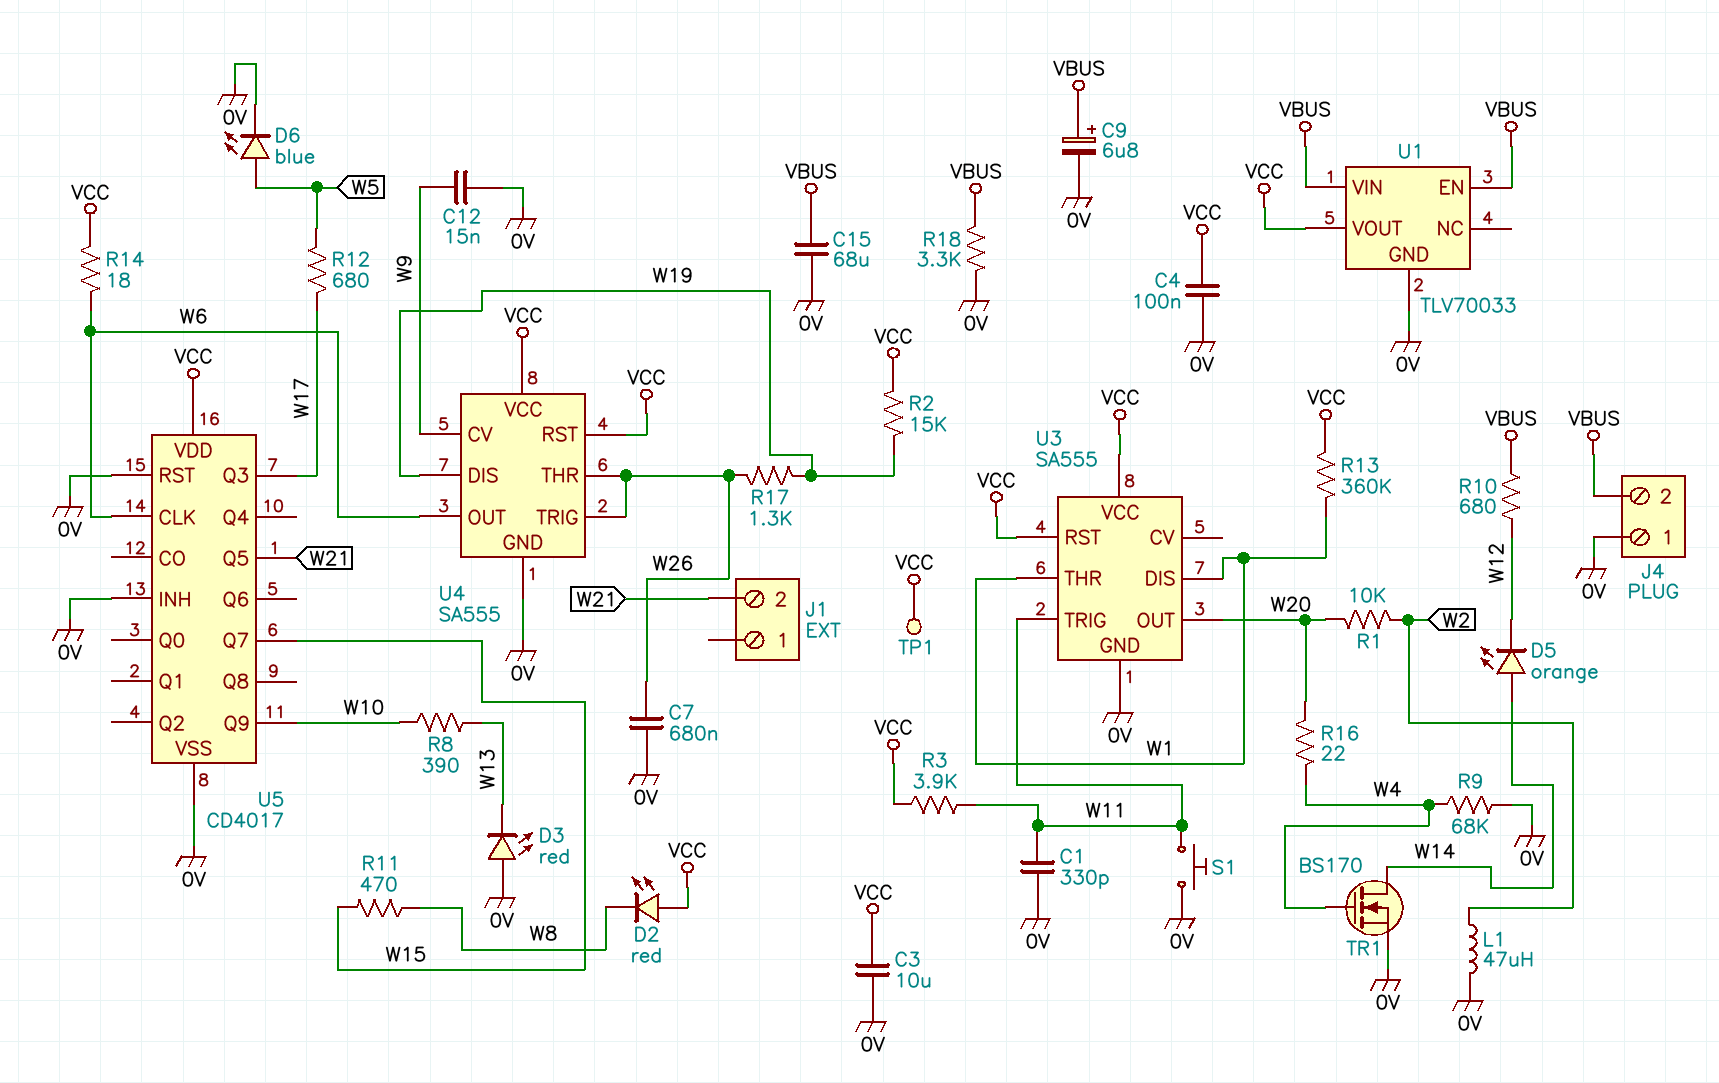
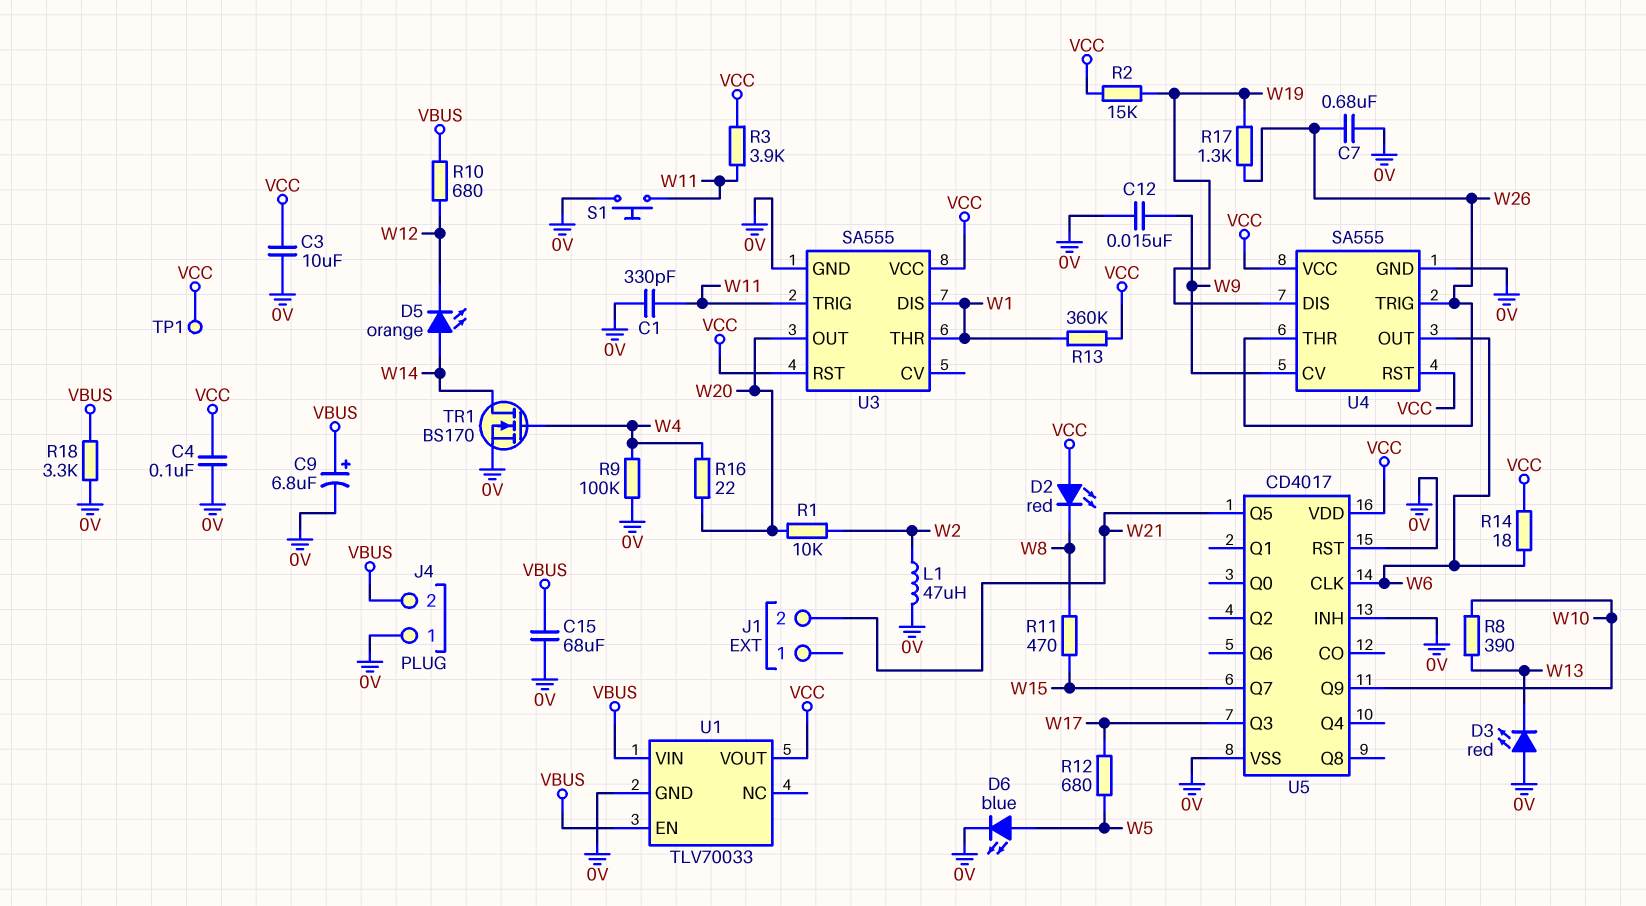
R9: 68k (0V, W4) -> 100k (0V, W4)

